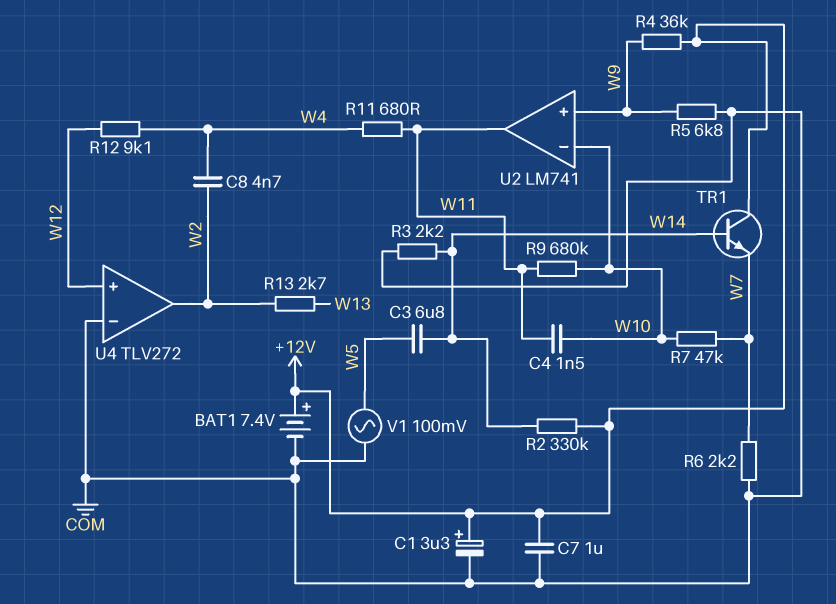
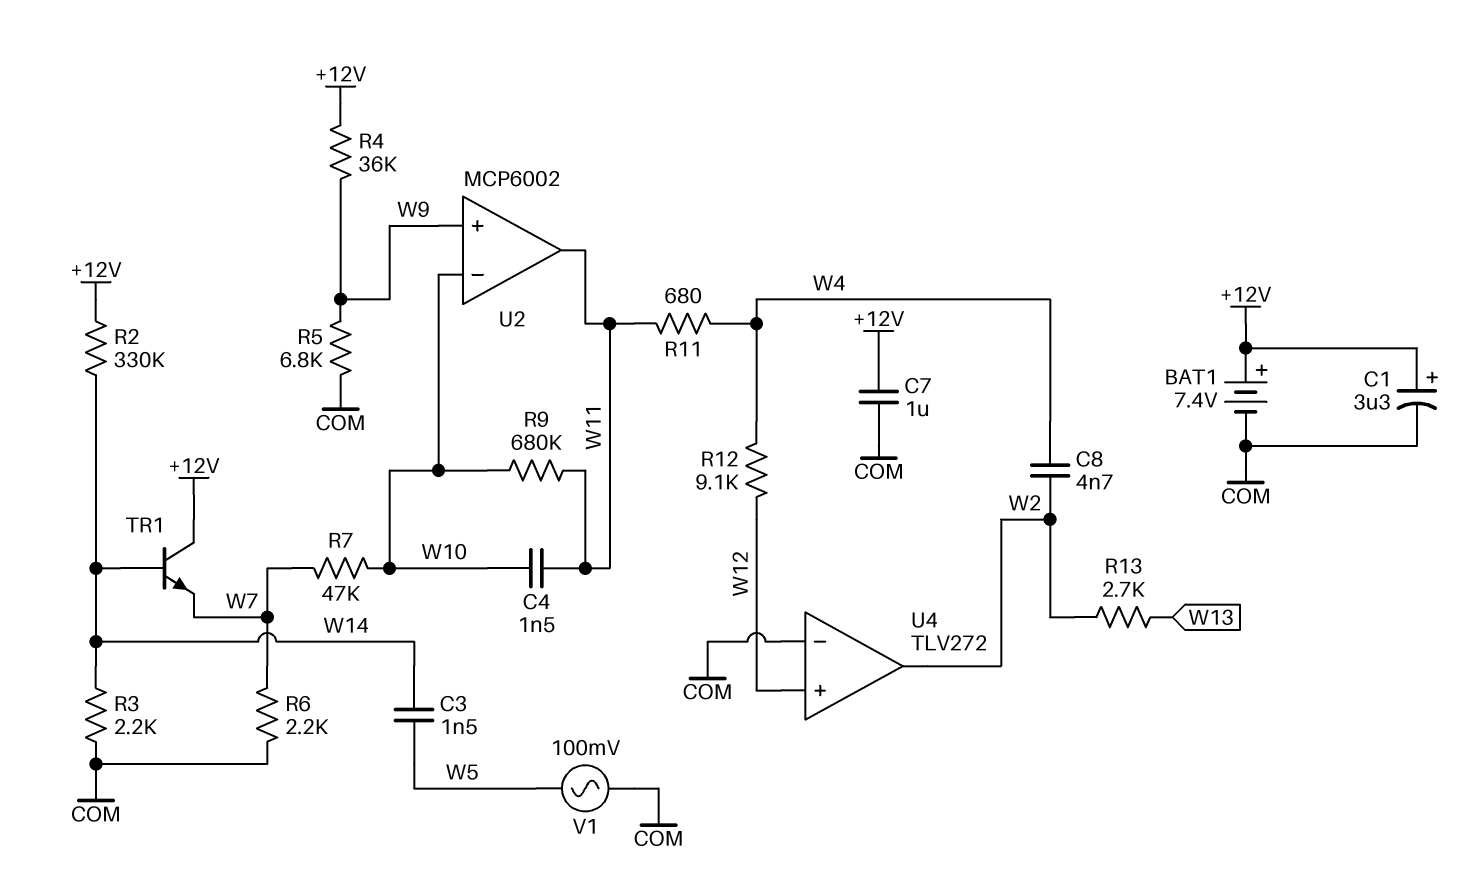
C3: 6.8uF (W5, W14) -> 1.5nF (W5, W14)
U2: LM741 -> MCP6002

